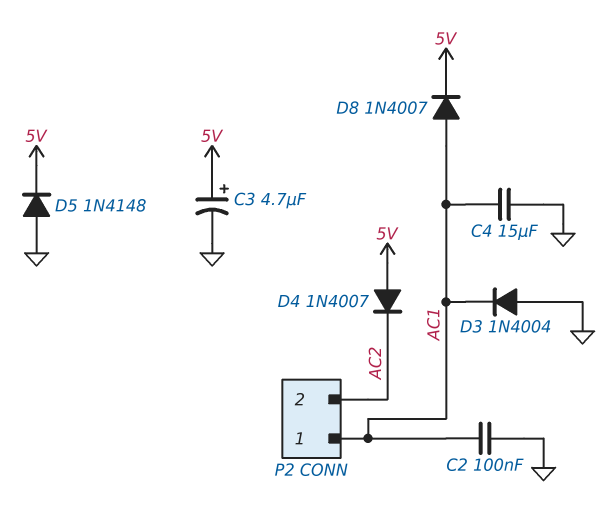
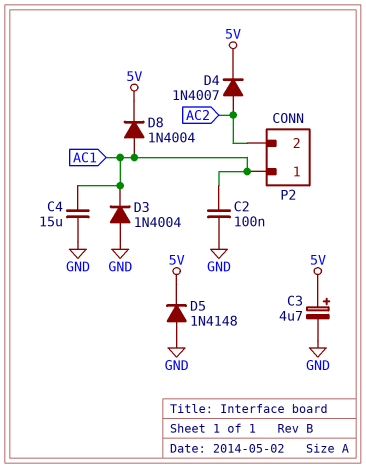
D4: diode 1N4007 (A 5V, K AC2) -> diode 1N4007 (A AC2, K 5V)
D8: diode 1N4007 (A AC1, K 5V) -> diode 1N4004 (A AC1, K 5V)

